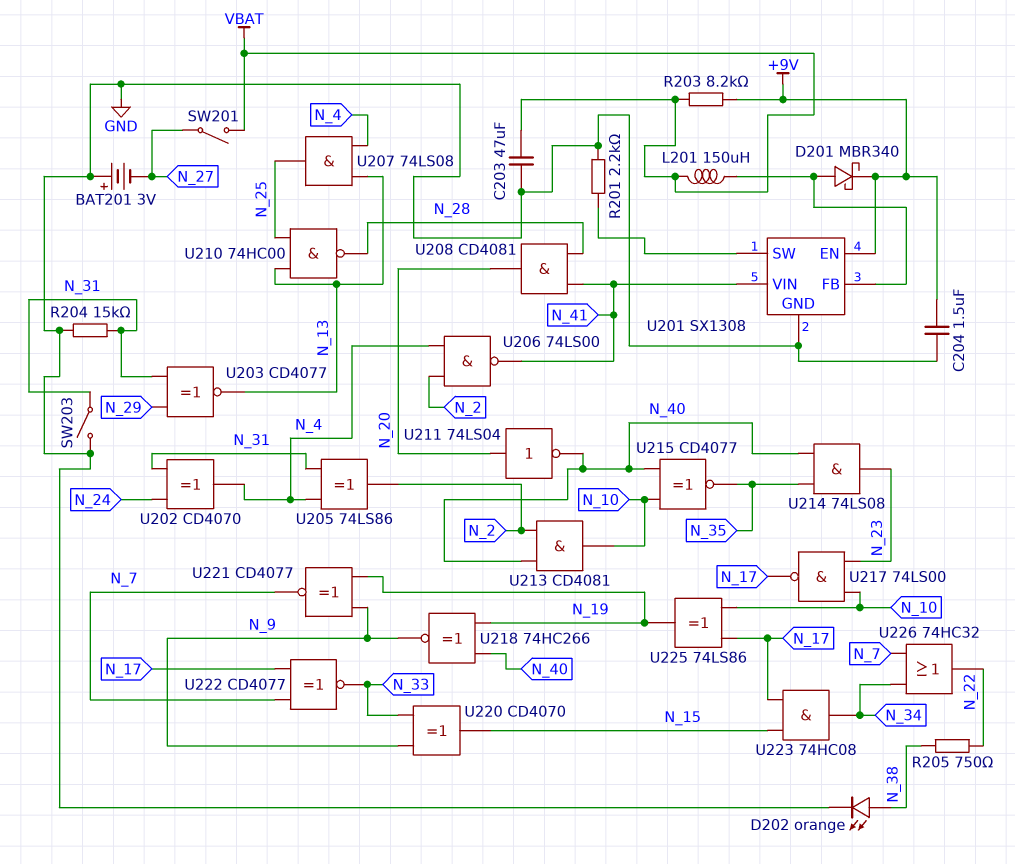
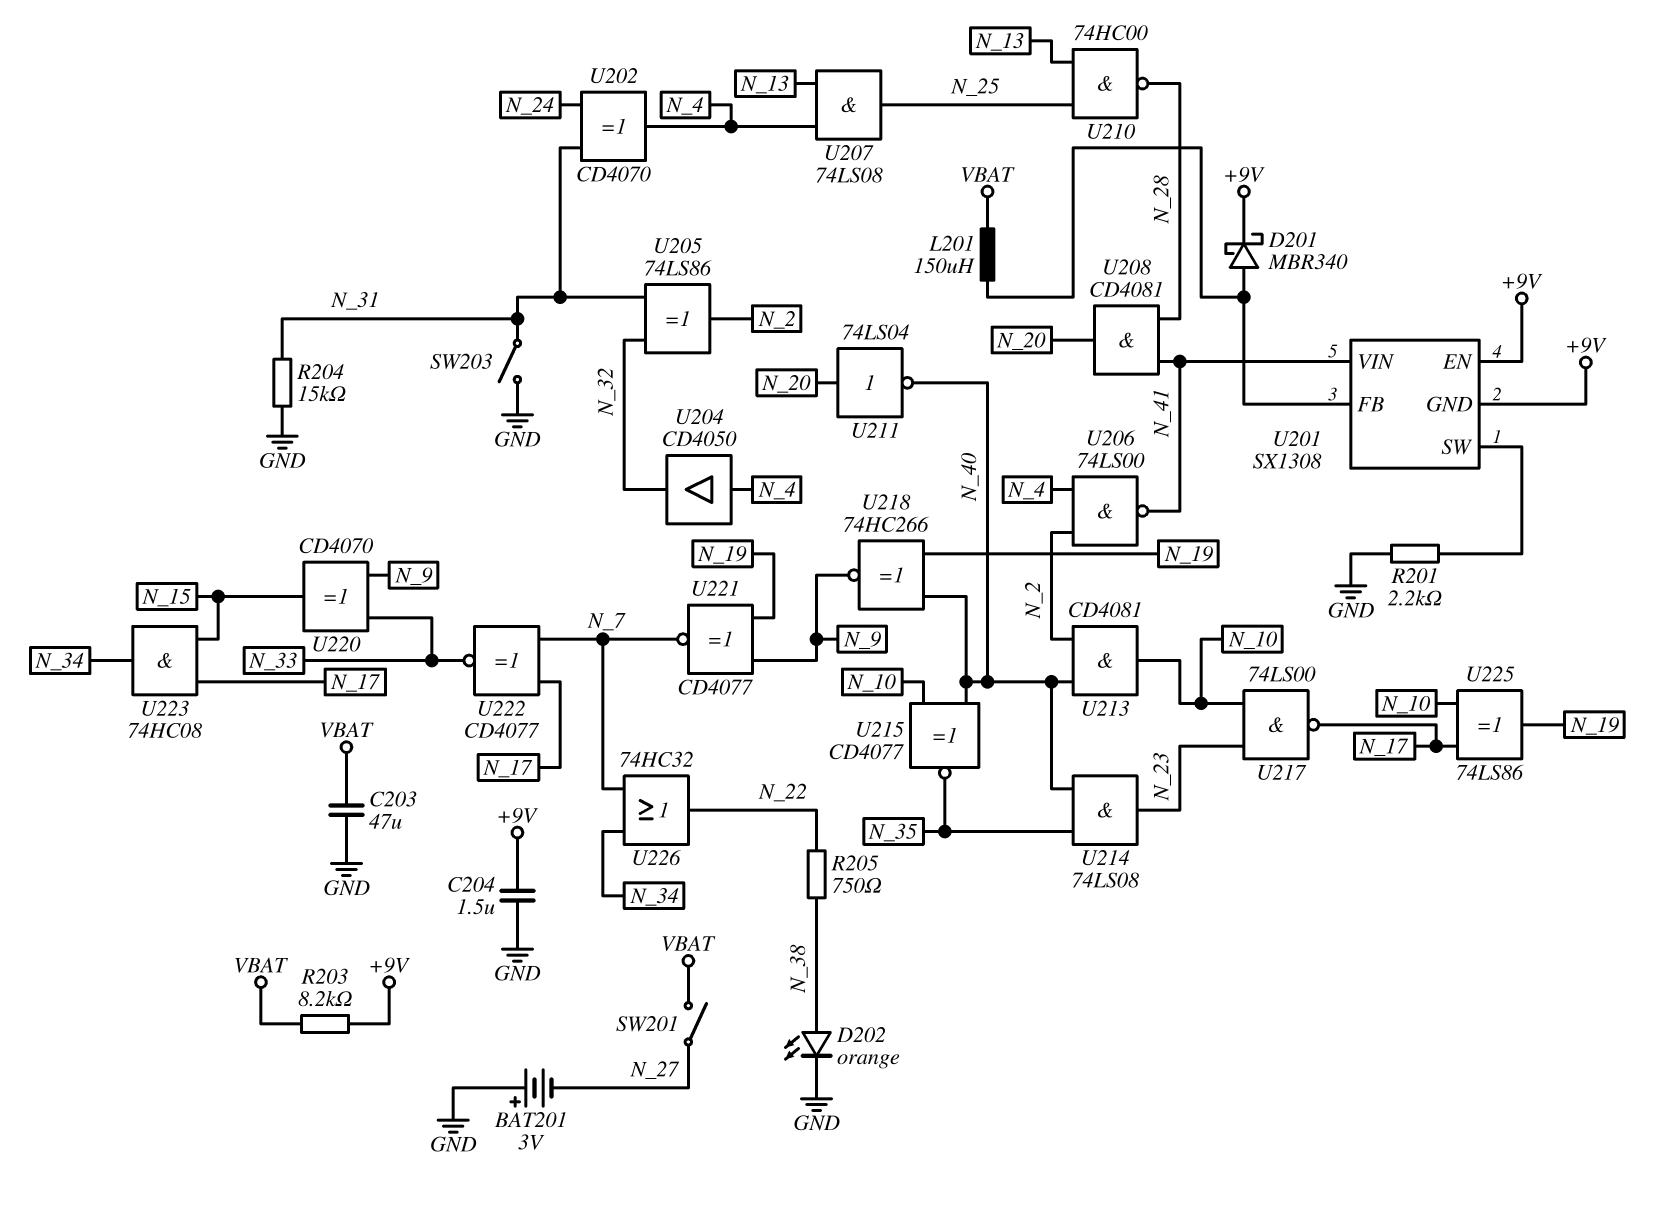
U201 pin GND: GND -> +9V
U203: XNOR CD4077 (in N_29, in N_31, out N_13) -> none
U204: none -> buffer CD4050 (in N_4, out N_32)
U205: XOR 74LS86 (in N_4, in N_31, out N_2) -> XOR 74LS86 (in N_31, in N_32, out N_2)

